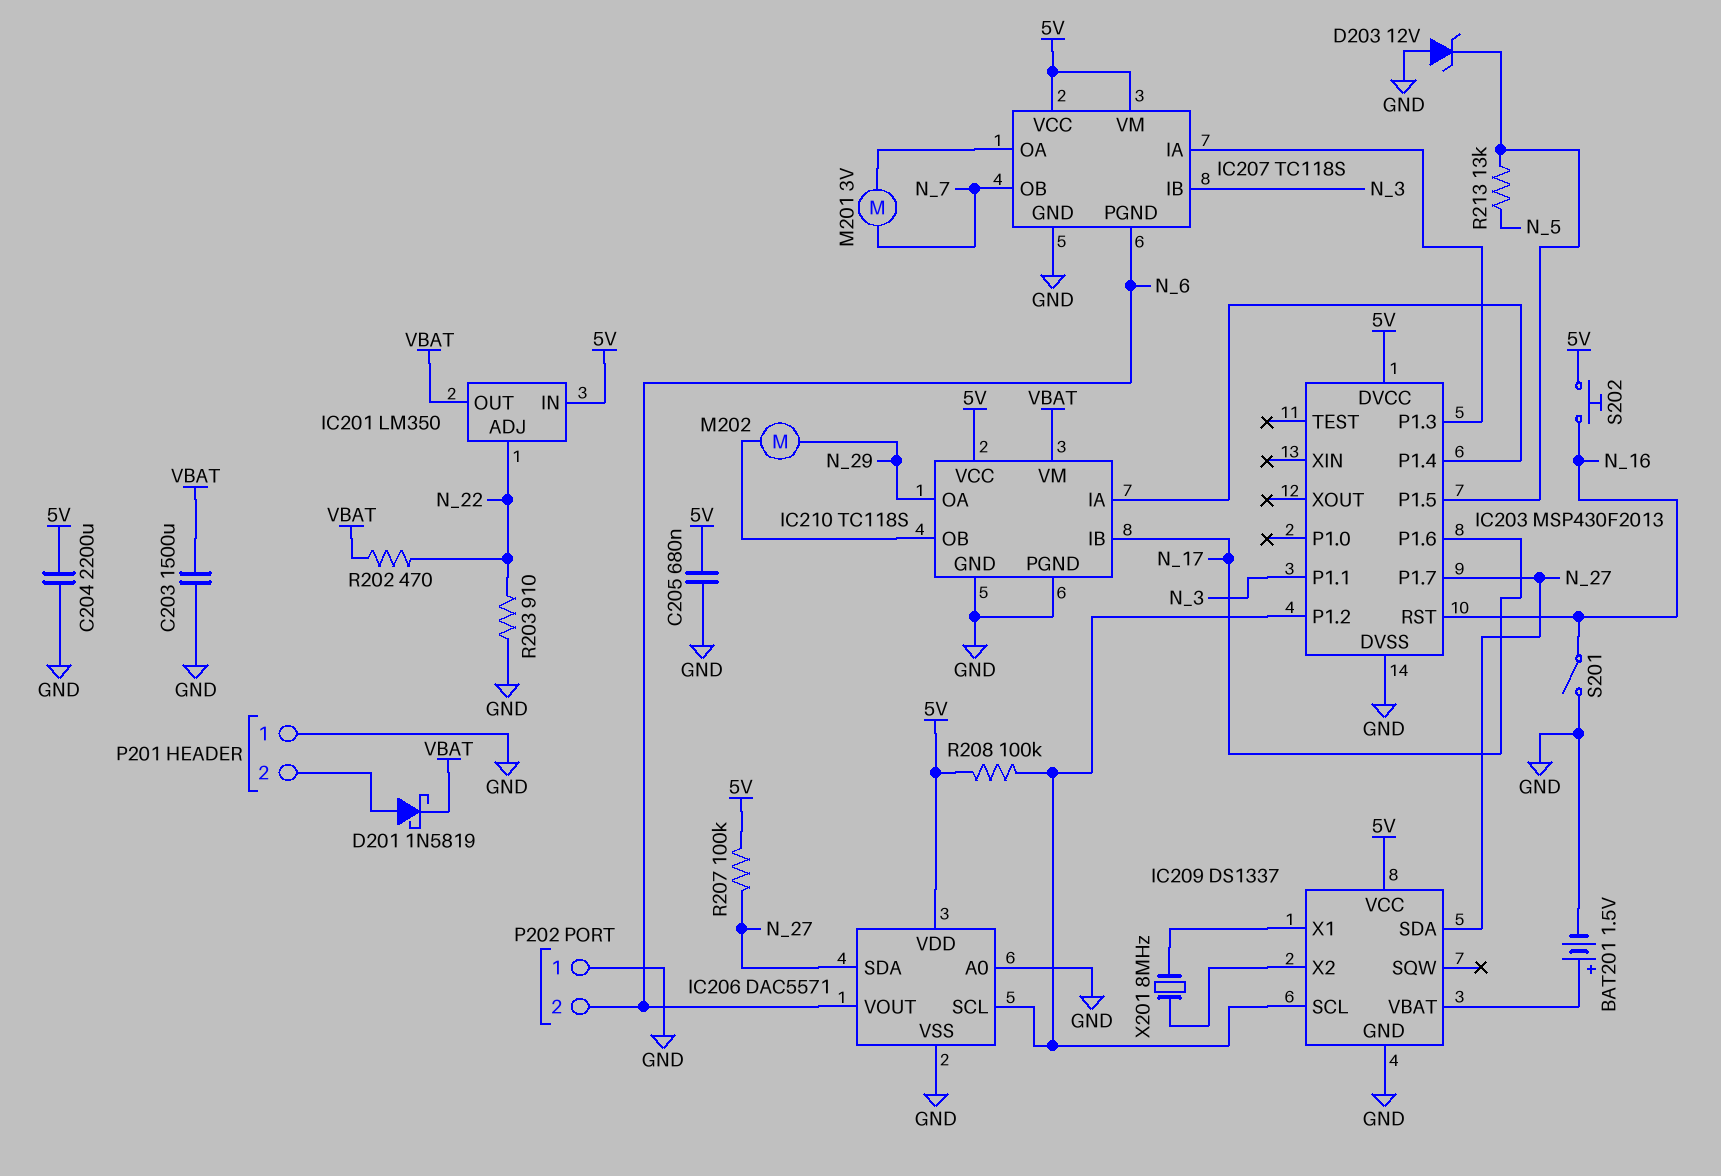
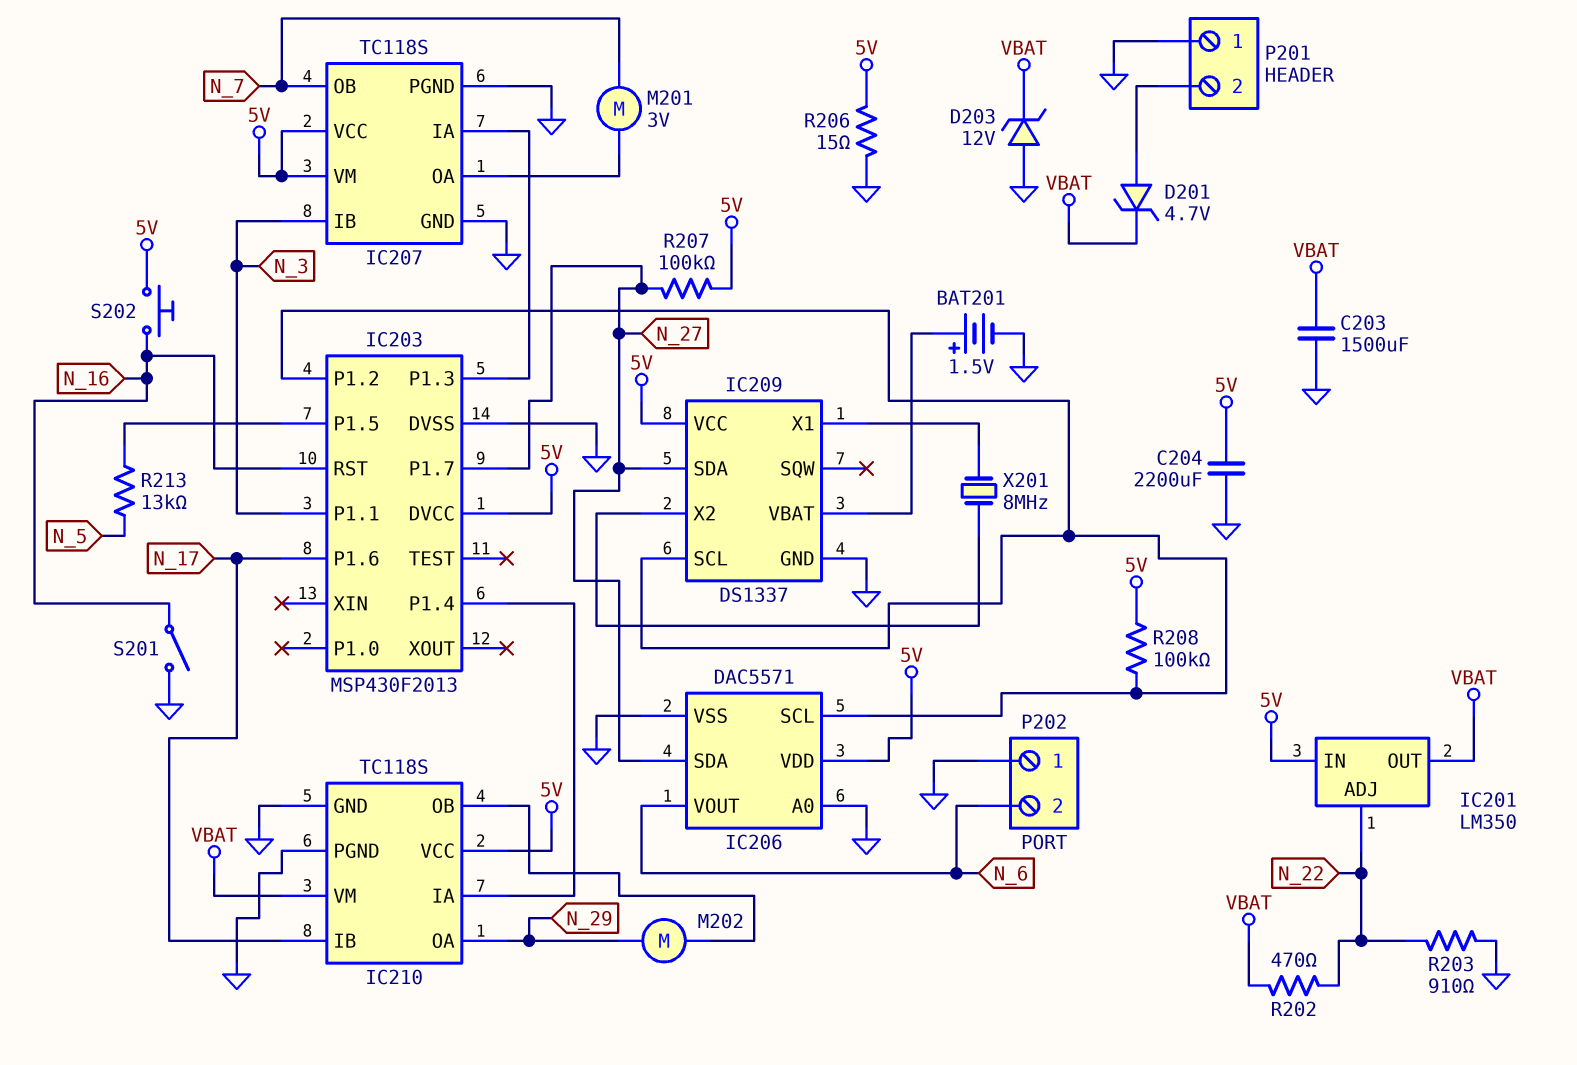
C205: 680nF (5V, GND) -> none
D201: schottky 1N5819 (A P201/2, K VBAT) -> zener 4.7V (A P201/2, K VBAT)
D203: zener 12V (A GND, K IC203/P1.5) -> zener 12V (A GND, K VBAT)
IC207 pin PGND: N_6 -> GND
R206: none -> 15 (5V, GND)

